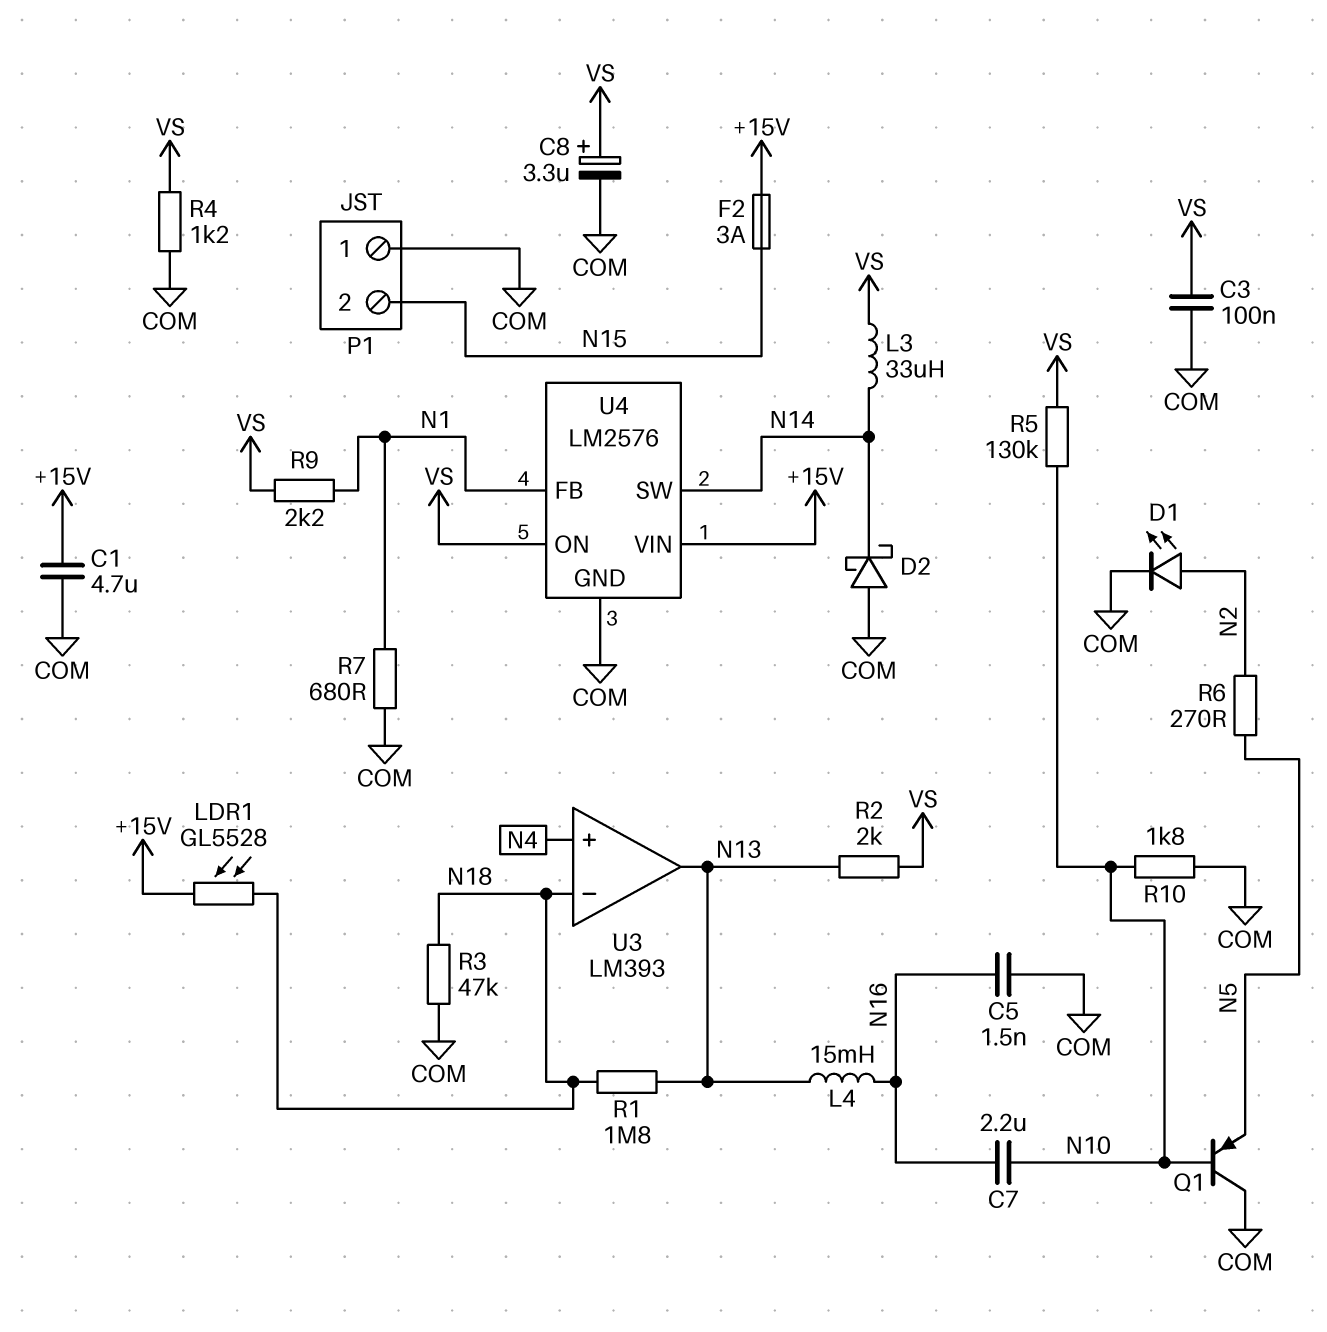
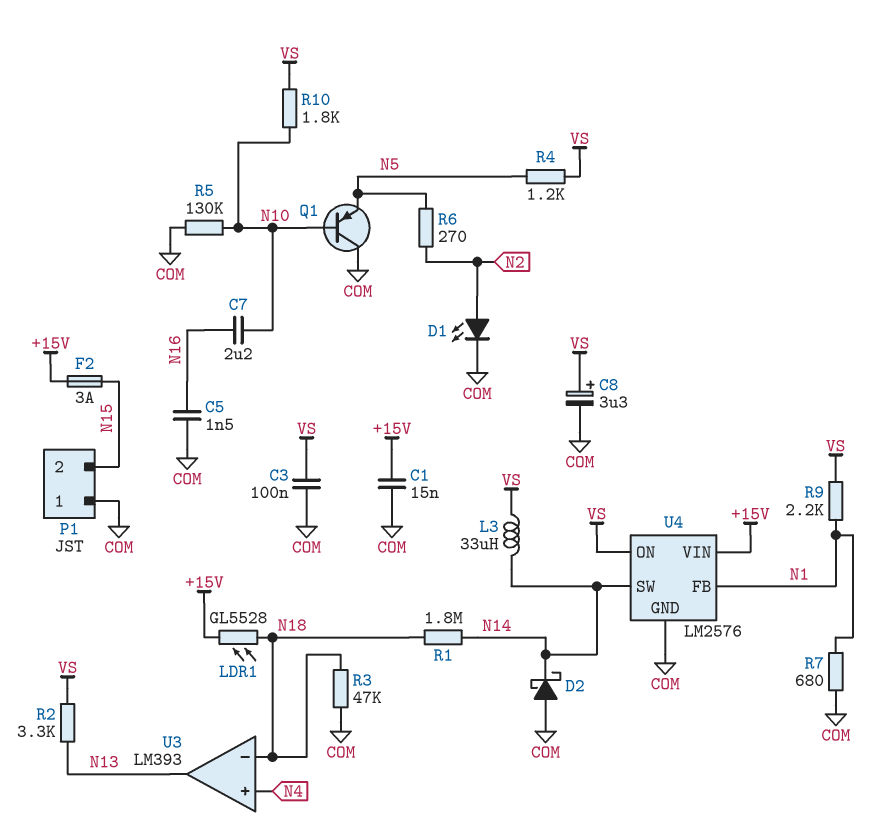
C1: 4.7uF (+15V, COM) -> 15nF (+15V, COM)
L4: 15mH (N13, N16) -> none
R1: 1.8M (N13, N18) -> 1.8M (N14, N18)
R2: 2k (N13, VS) -> 3.3k (N13, VS)
R4: 1.2k (COM, VS) -> 1.2k (N5, VS)
R5: 130k (N10, VS) -> 130k (COM, N10)
R10: 1.8k (COM, N10) -> 1.8k (N10, VS)

